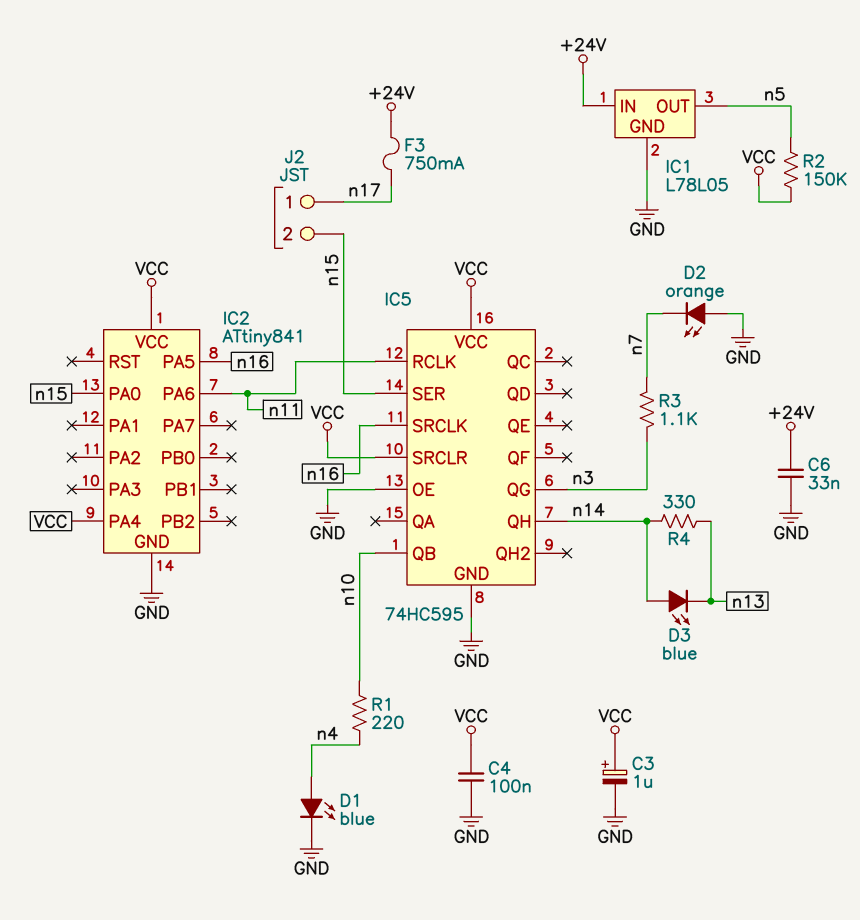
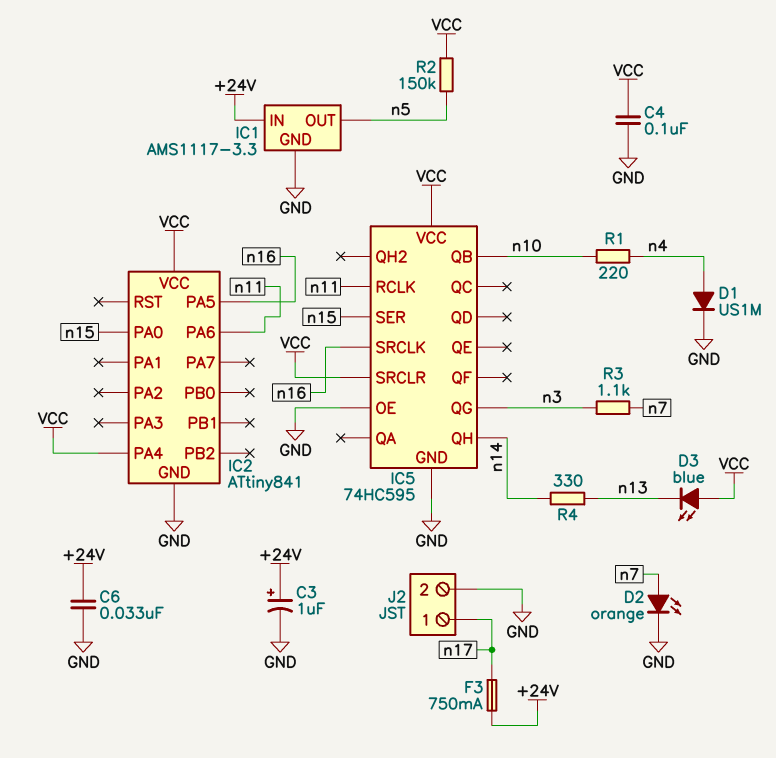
C3: 1uF (plus VCC, minus GND) -> 1uF (plus +24V, minus GND)
D1: LED blue (A n4, K GND) -> diode US1M (A n4, K GND)
D2: LED orange (A GND, K n7) -> LED orange (A n7, K GND)
D3: LED blue (A n14, K n13) -> LED blue (A VCC, K n13)
IC1: L78L05 -> AMS1117-3.3
J2 pin 2: n15 -> GND

